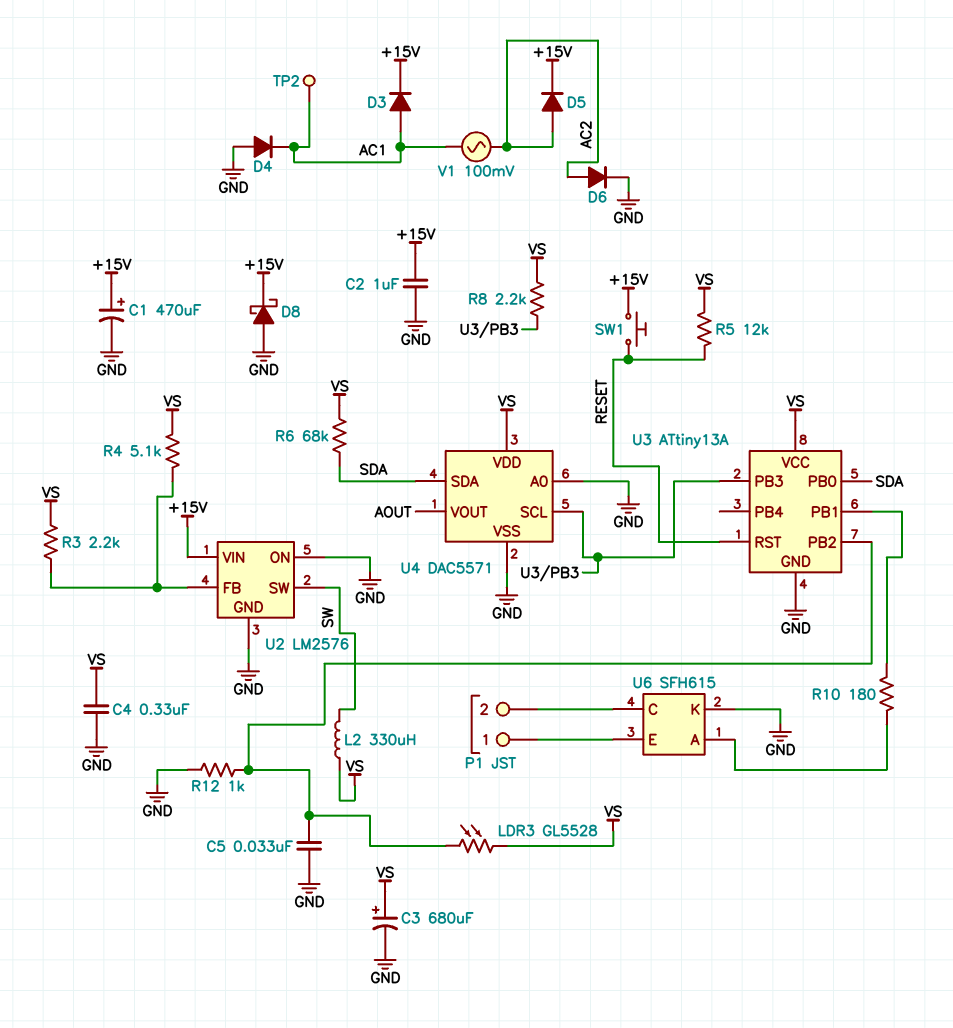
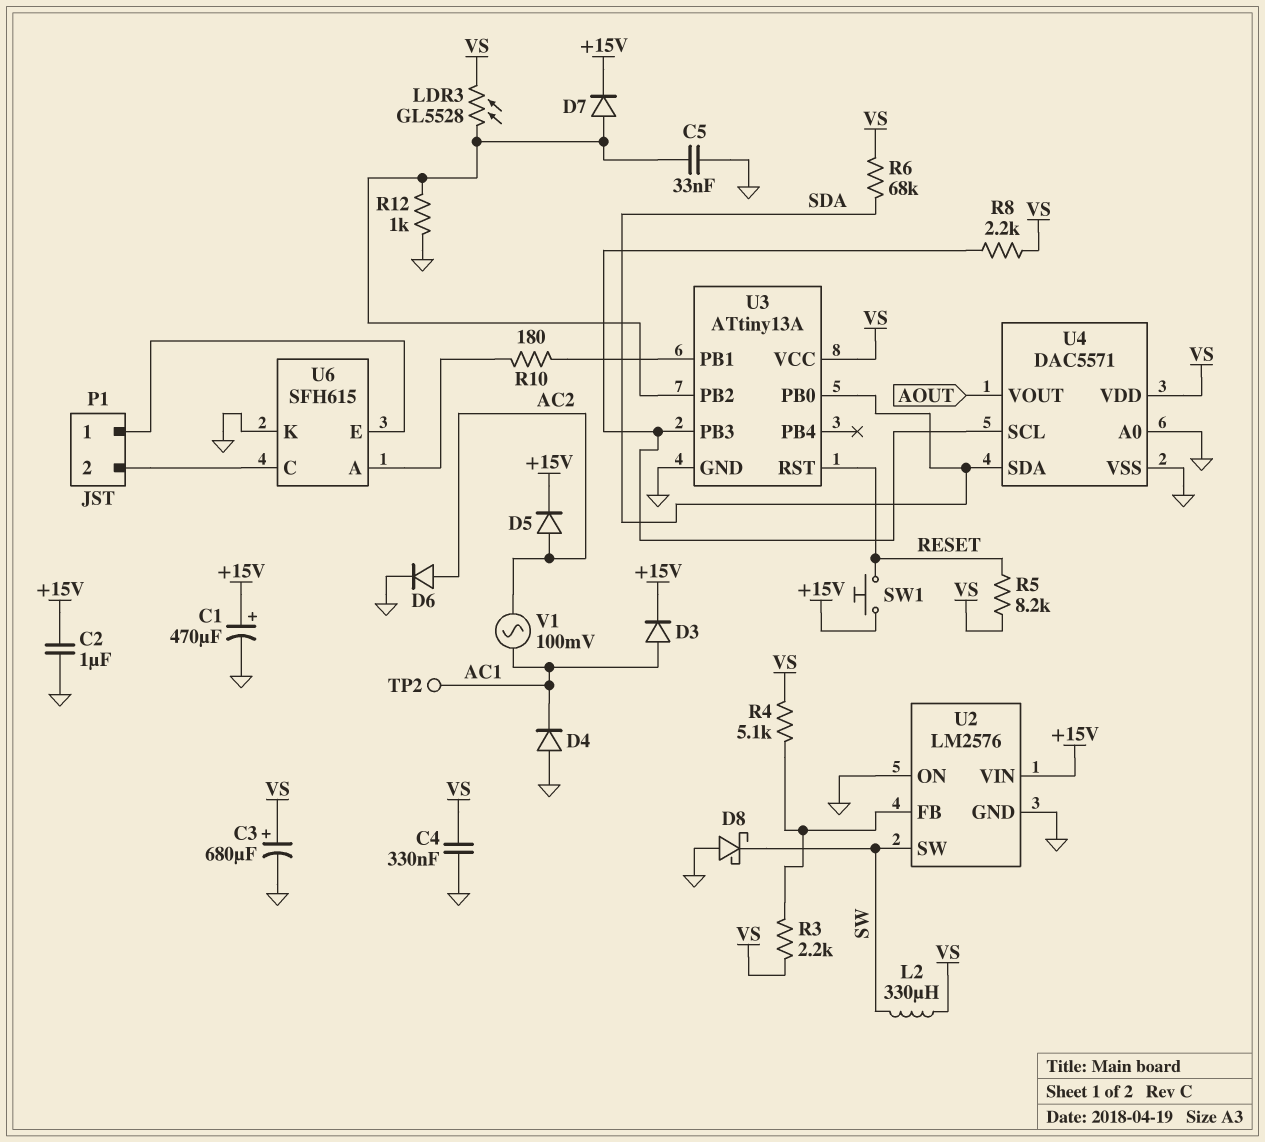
D7: none -> diode (A U3/PB2, K +15V)
D8: schottky (A GND, K +15V) -> schottky (A GND, K SW)
R5: 12k (RESET, VS) -> 8.2k (RESET, VS)

